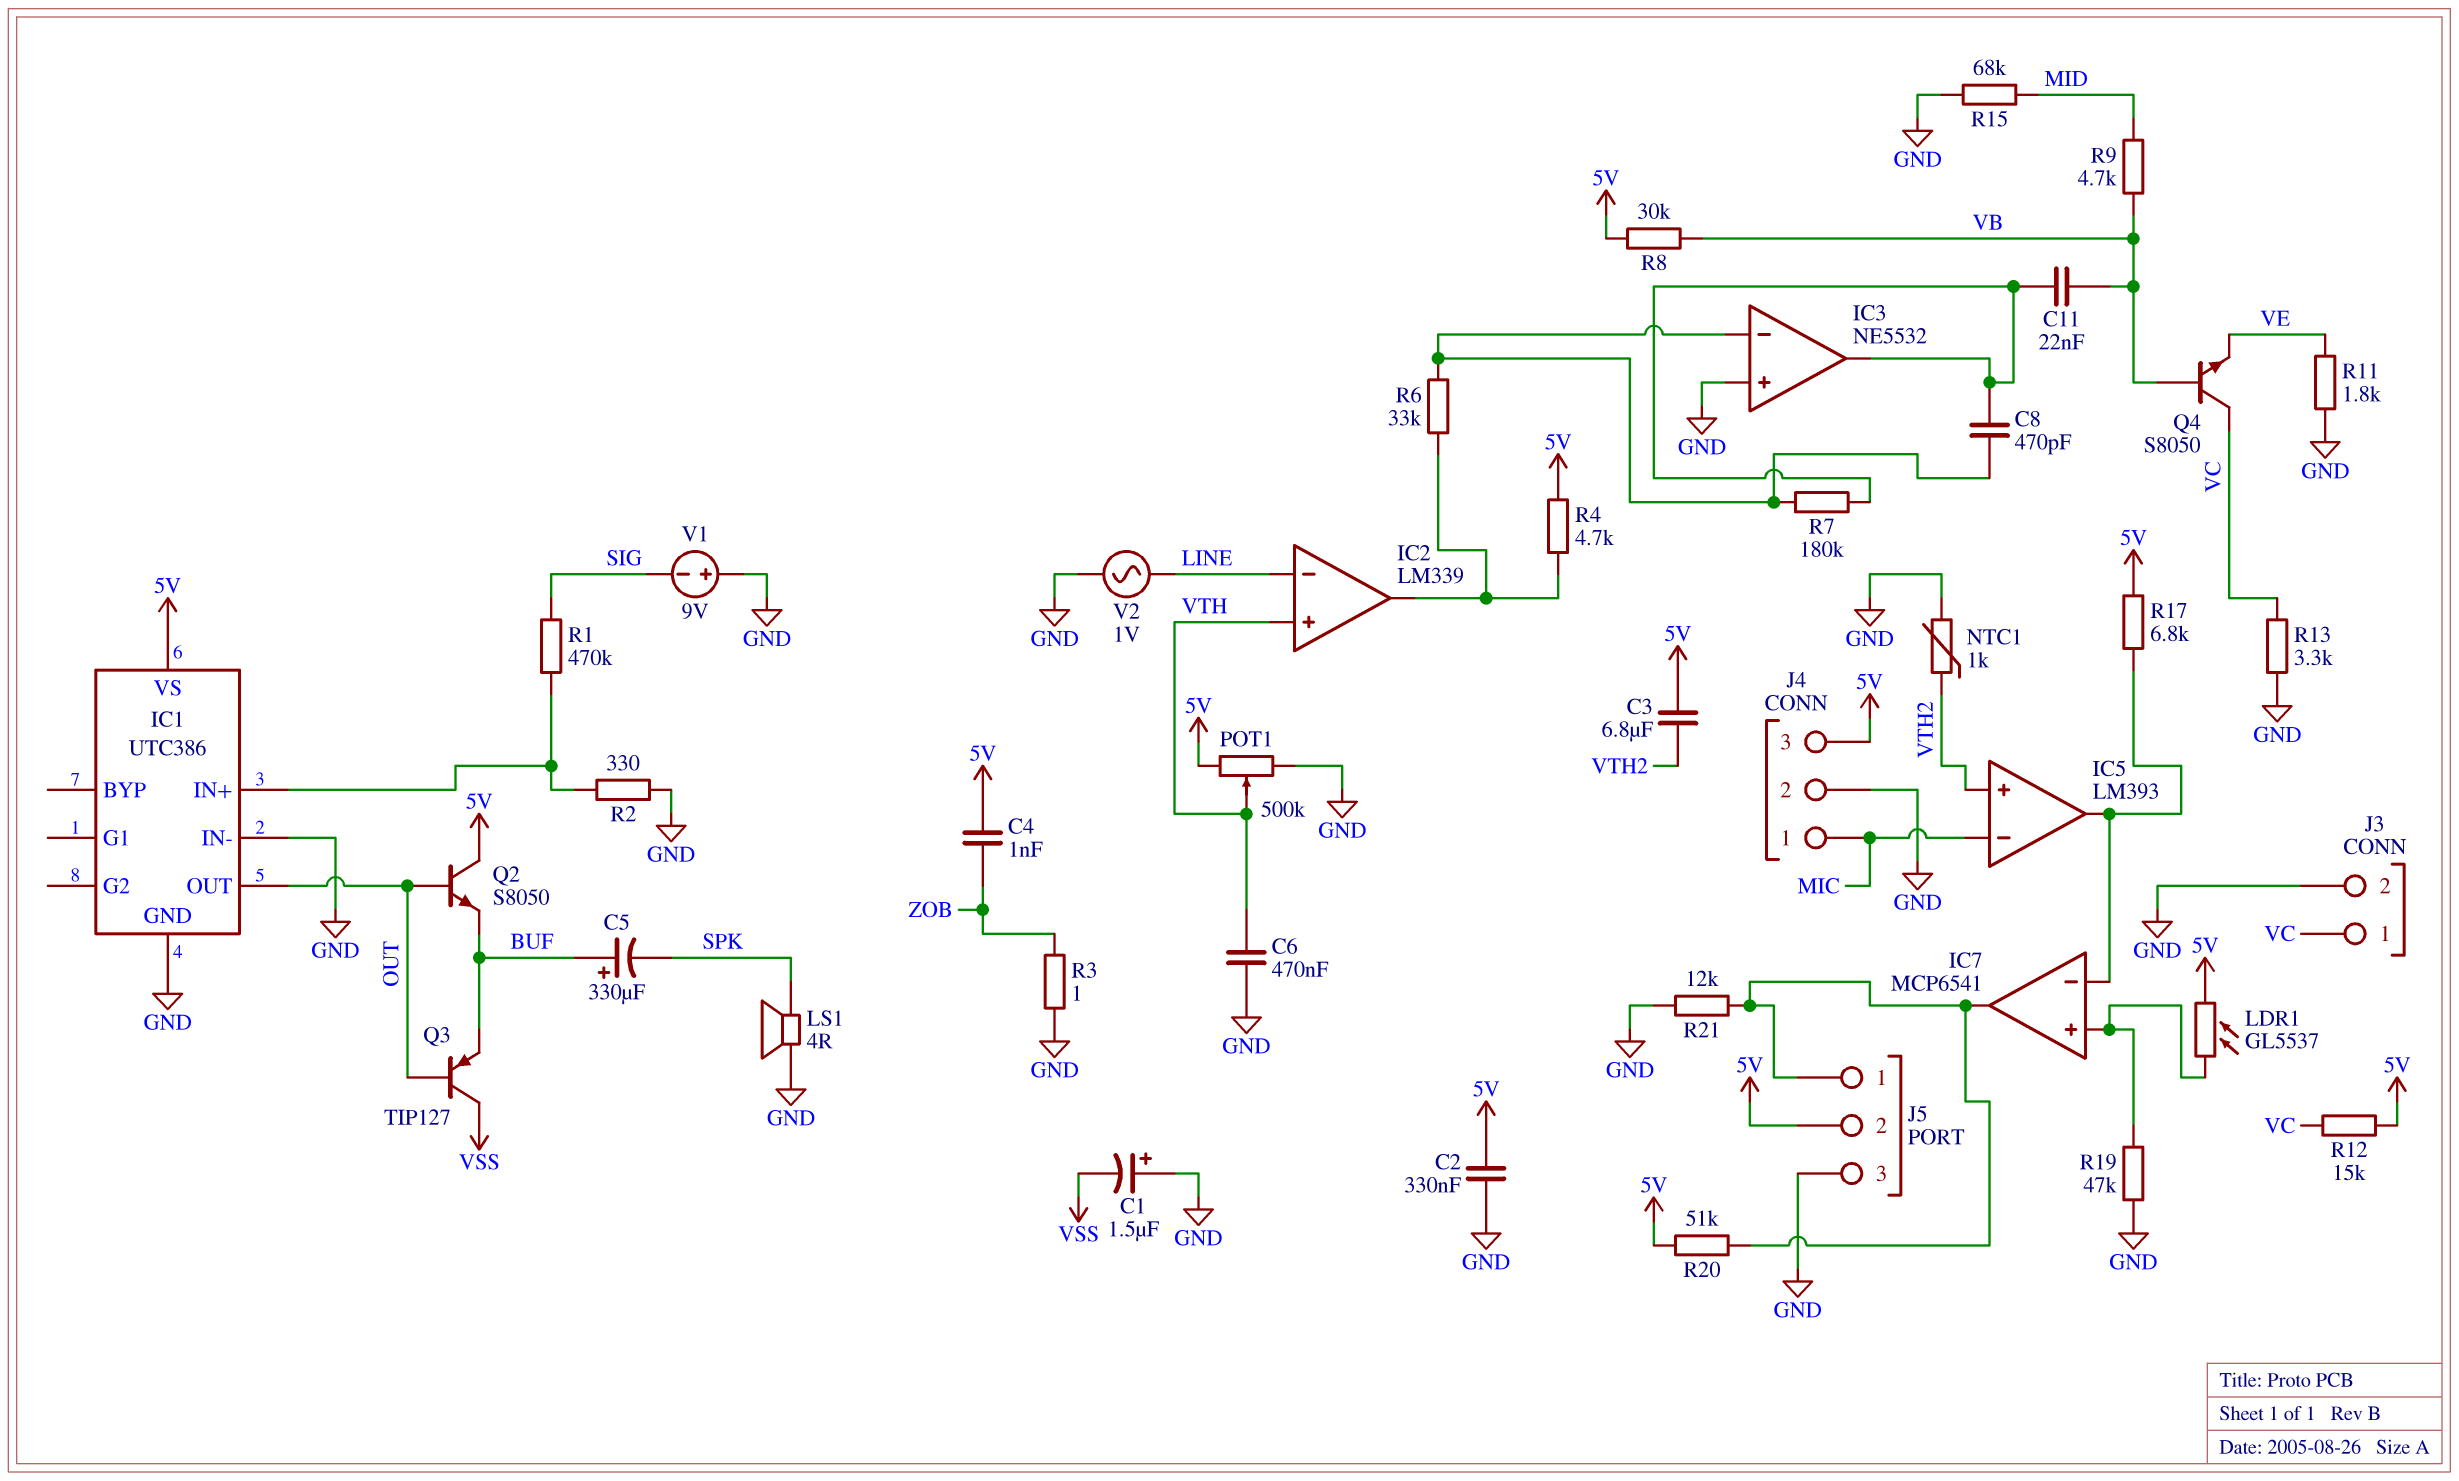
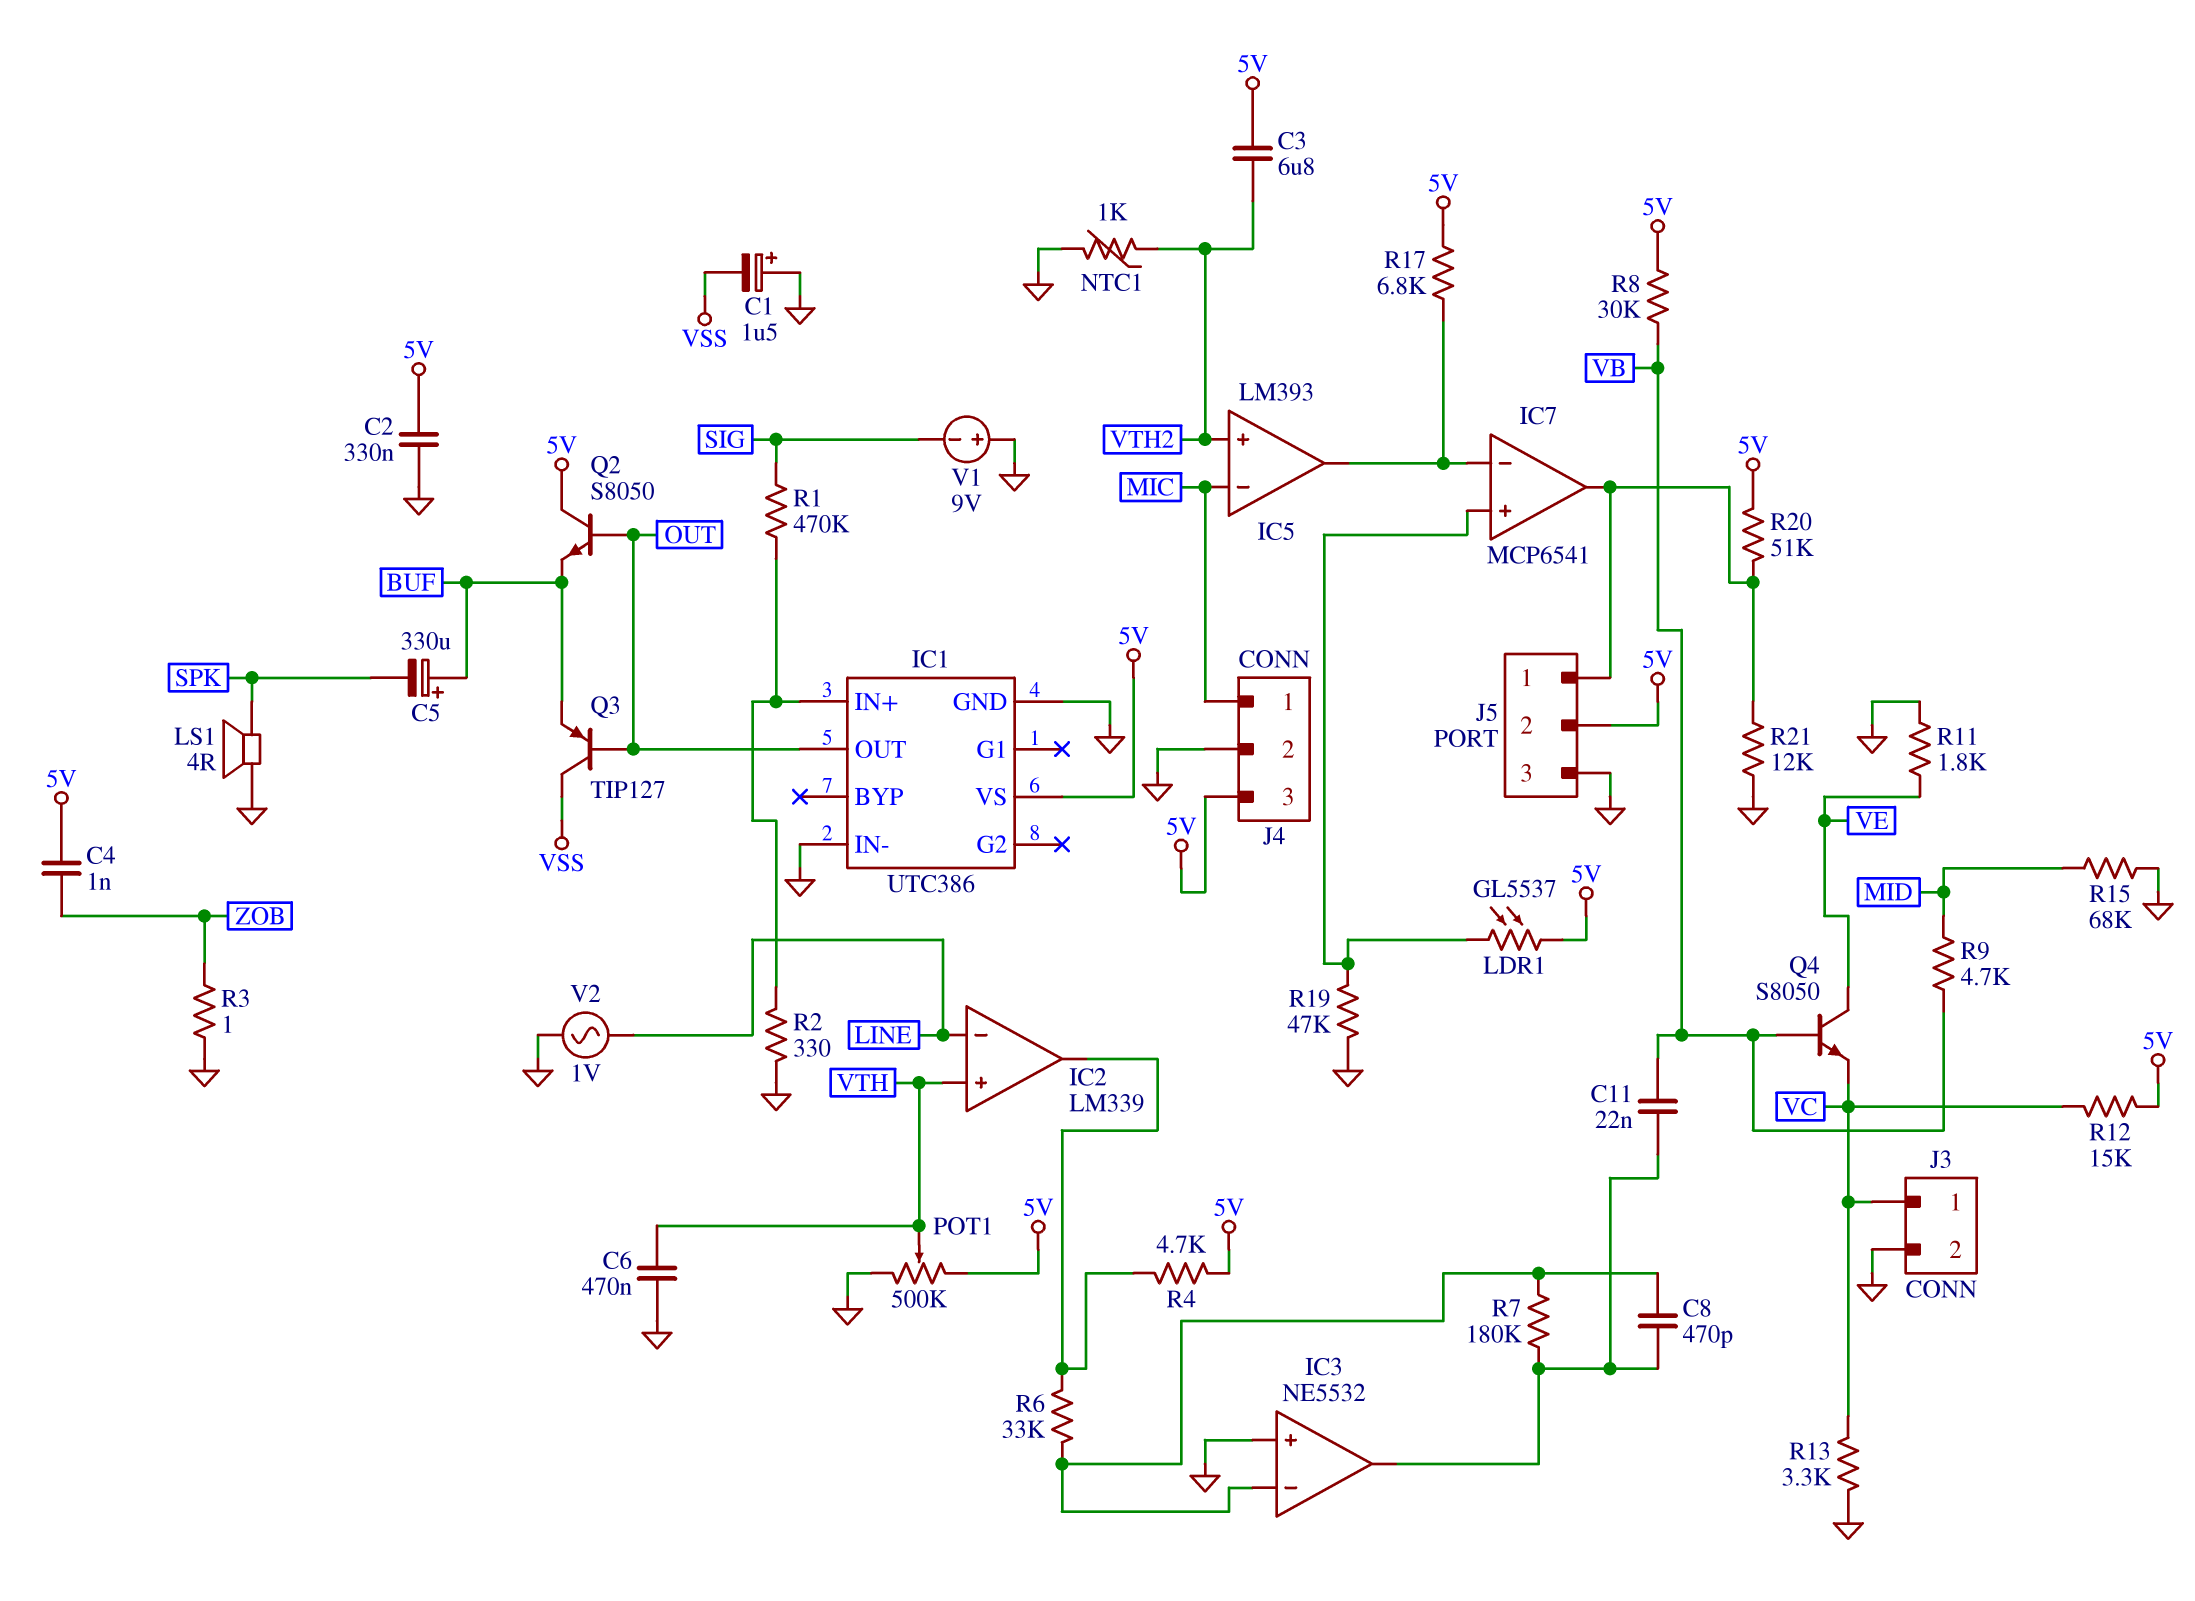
Q4: NPN S8050 (B VB, C VC, E VE) -> NPN S8050 (B VB, C VE, E VC)

